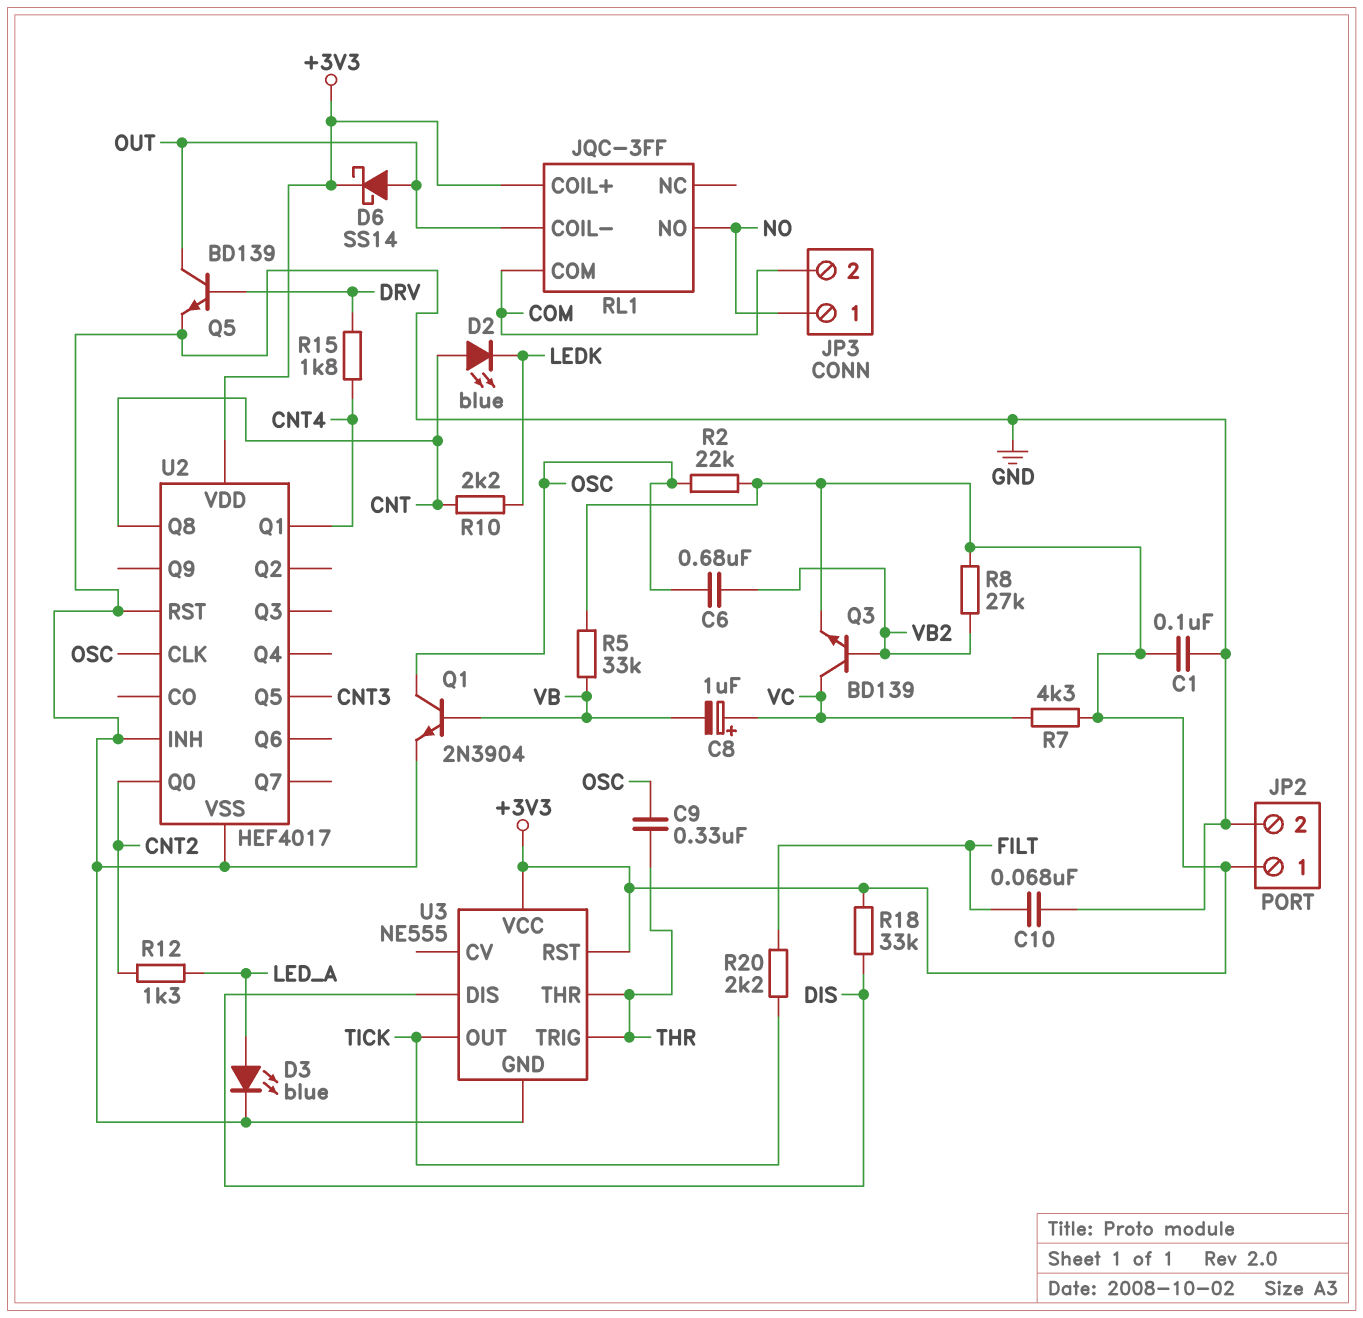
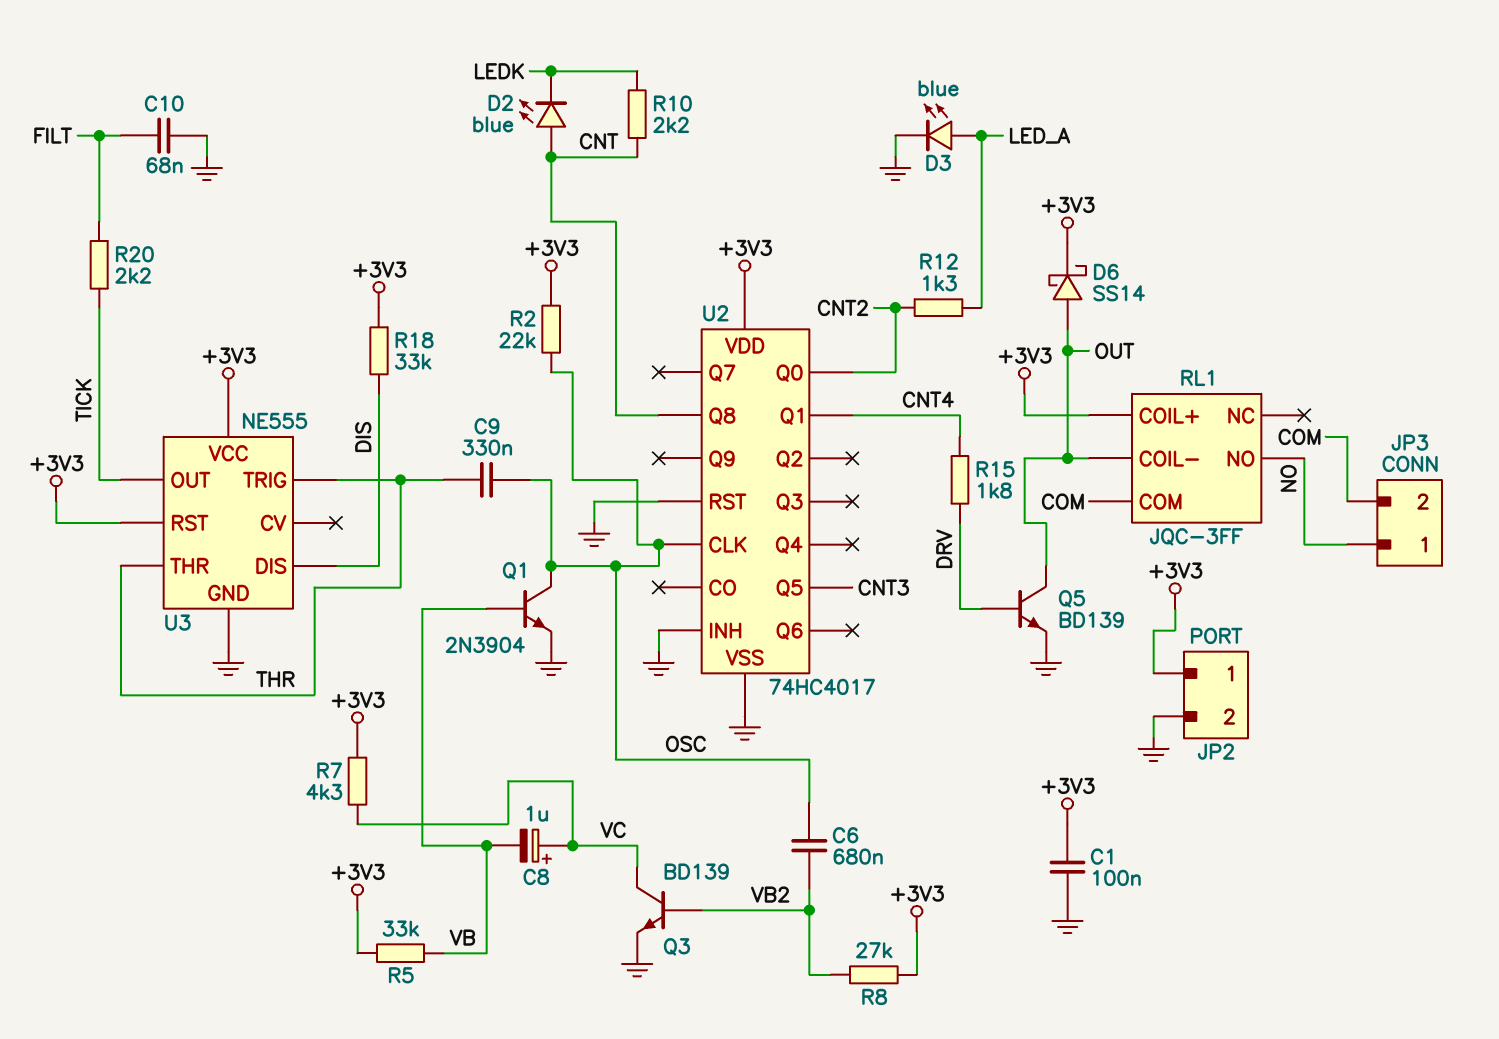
Q3: NPN BD139 (B VB2, C VC, E +3V3) -> NPN BD139 (B VB2, C VC, E GND)
U2: HEF4017 -> 74HC4017

